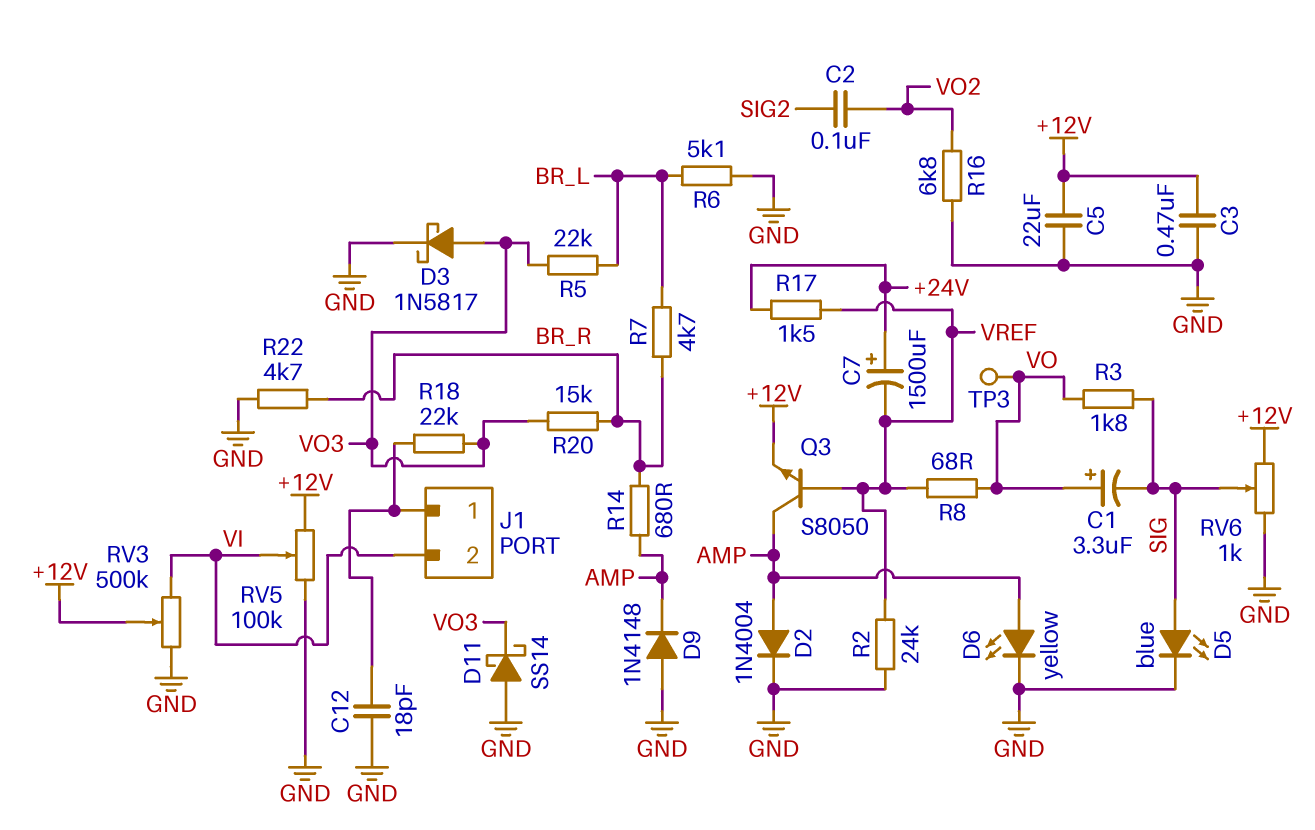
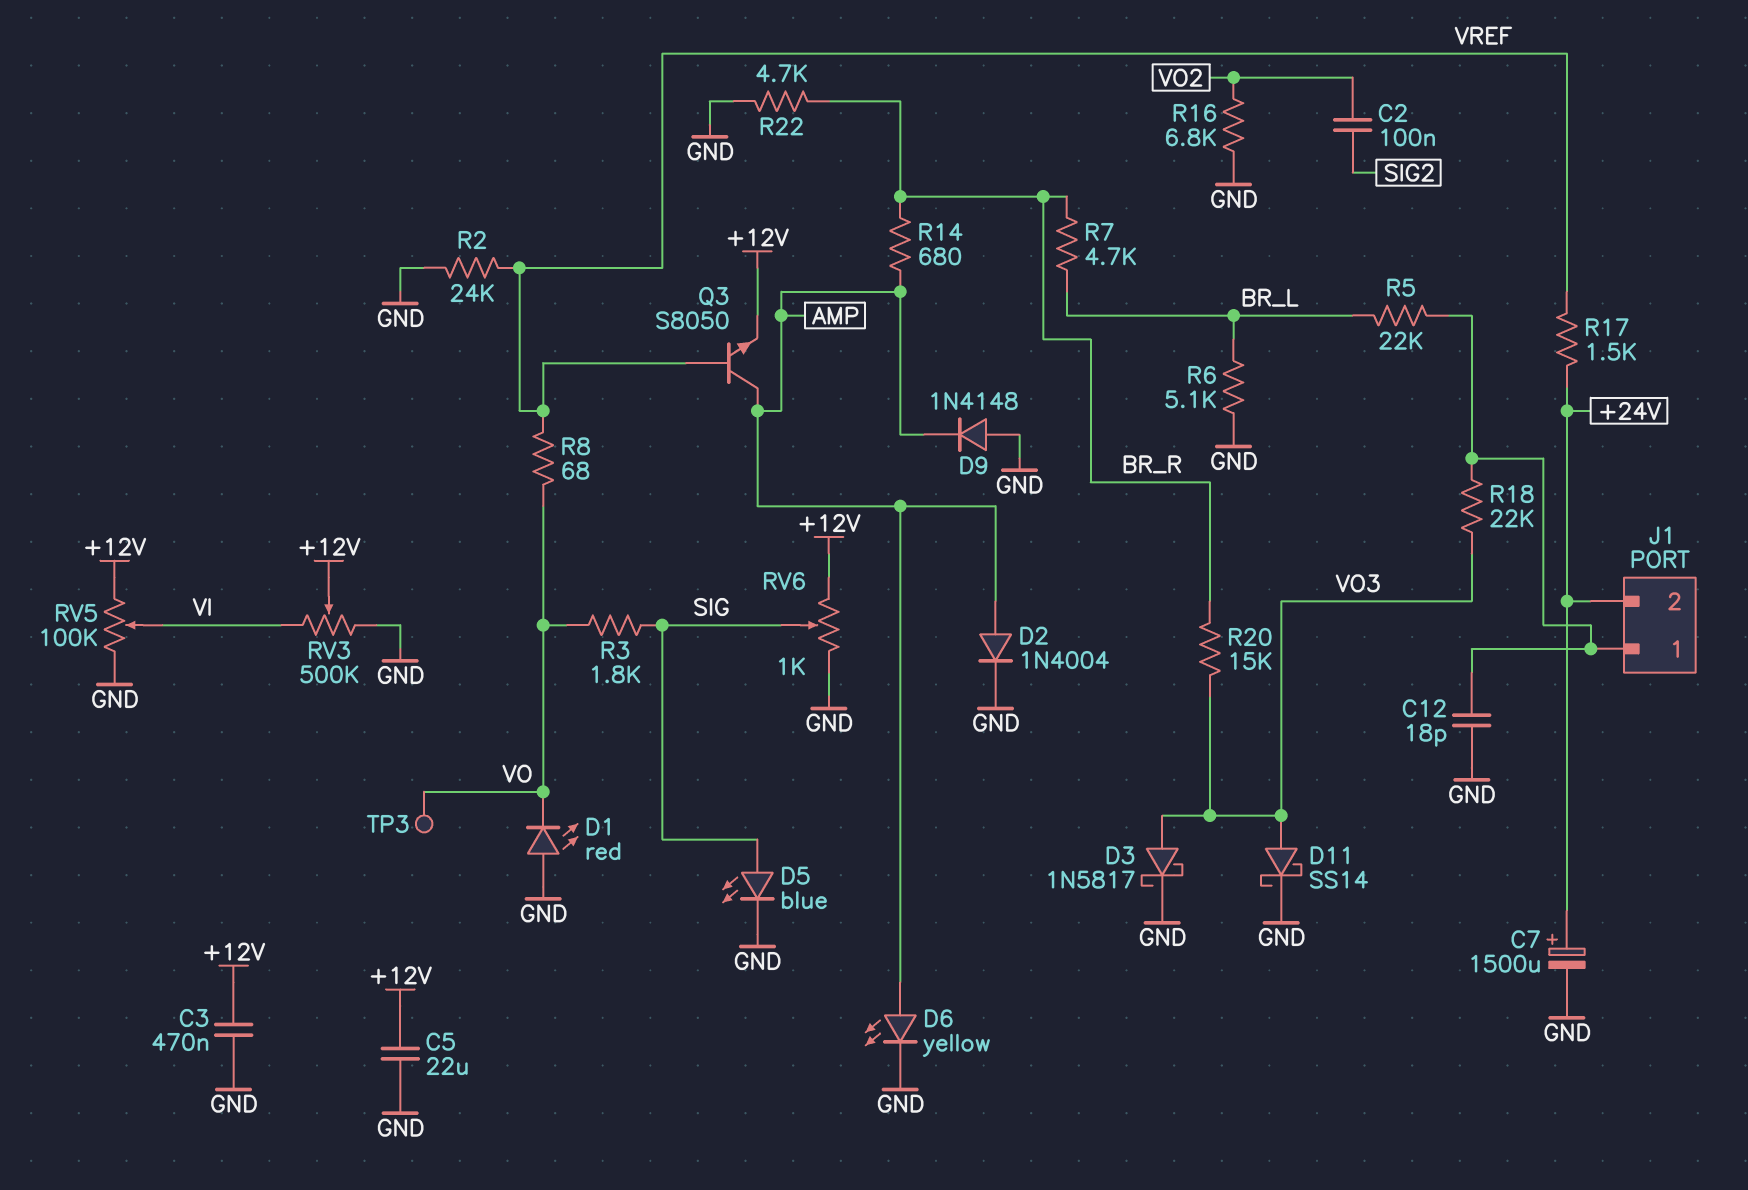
C1: 3.3uF (plus VO, minus SIG) -> none
C7: 1500uF (plus +24V, minus VREF) -> 1500uF (plus +24V, minus GND)
D1: none -> LED red (A GND, K VO)
D11: schottky SS14 (A GND, K VO3) -> schottky SS14 (A VO3, K GND)
J1 pin 2: VI -> +24V
R5: 22k (BR_L, VO3) -> 22k (BR_L, J1/1)

